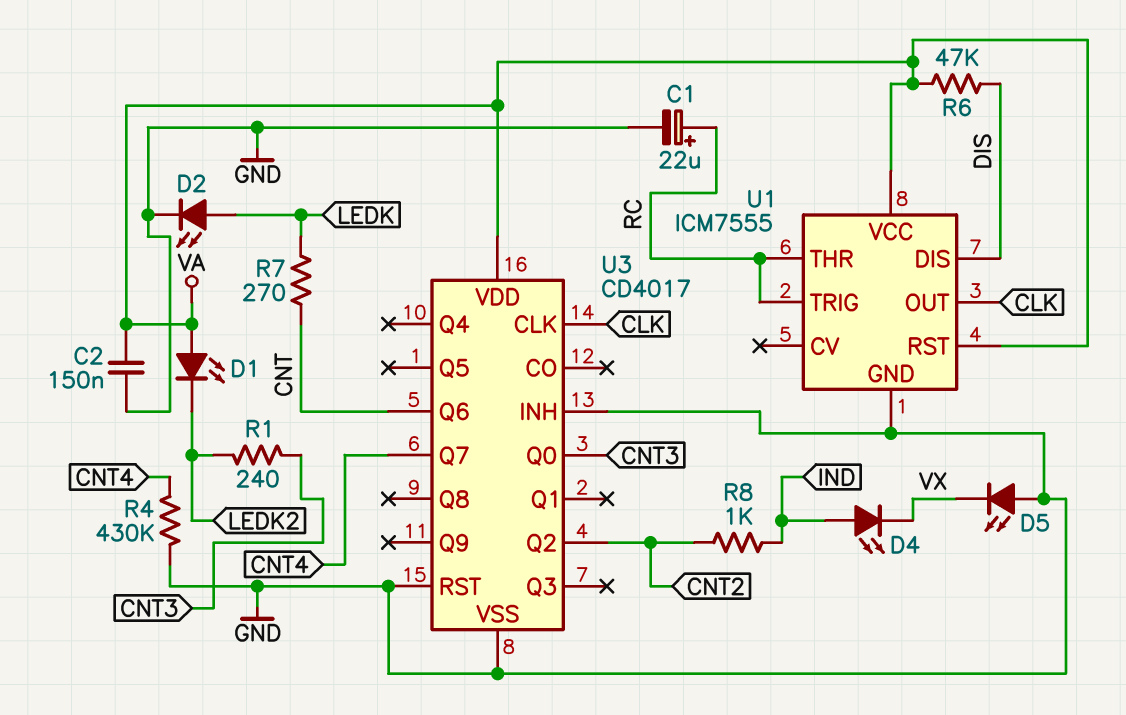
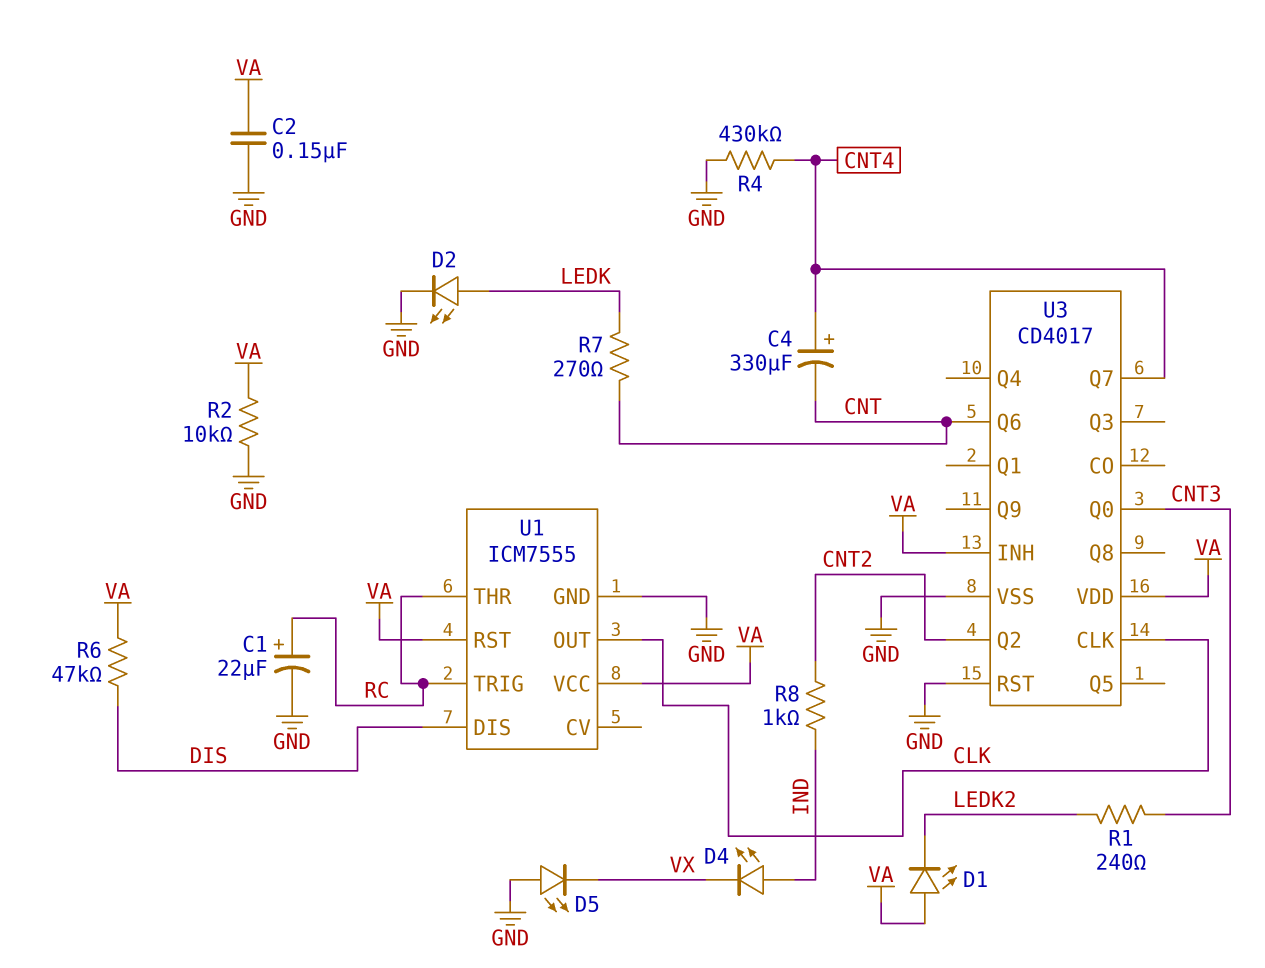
C4: none -> 330uF (plus CNT4, minus CNT)
R2: none -> 10k (GND, VA)
U3 pin INH: GND -> VA

